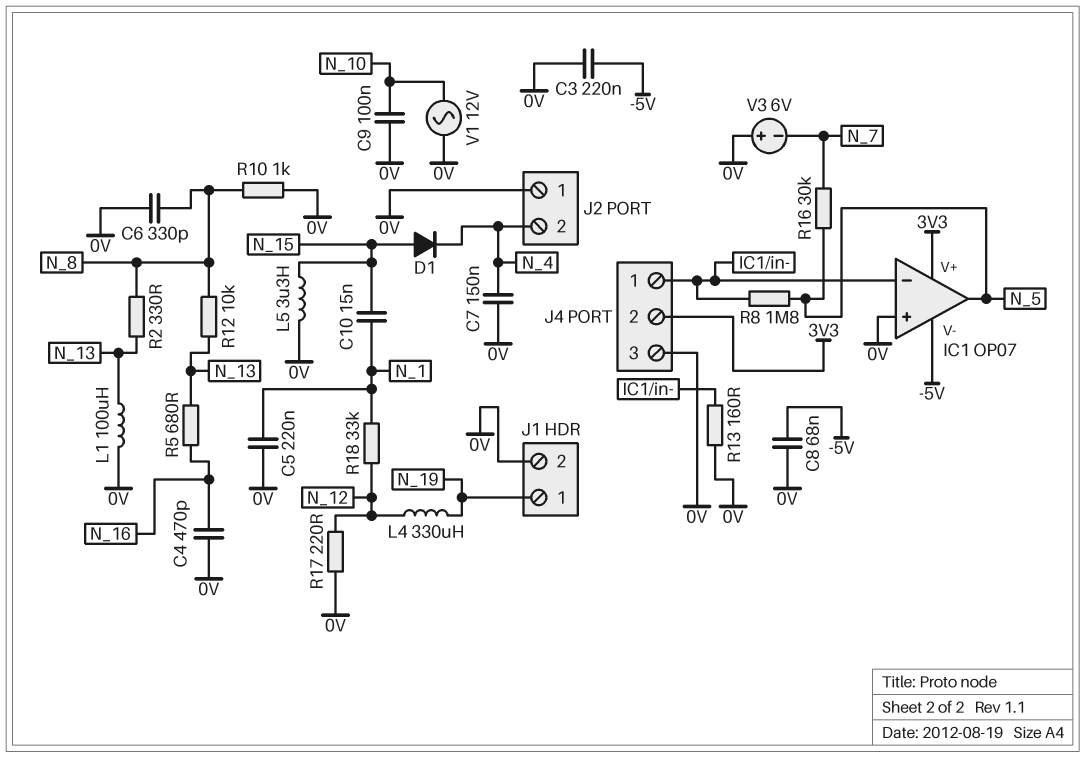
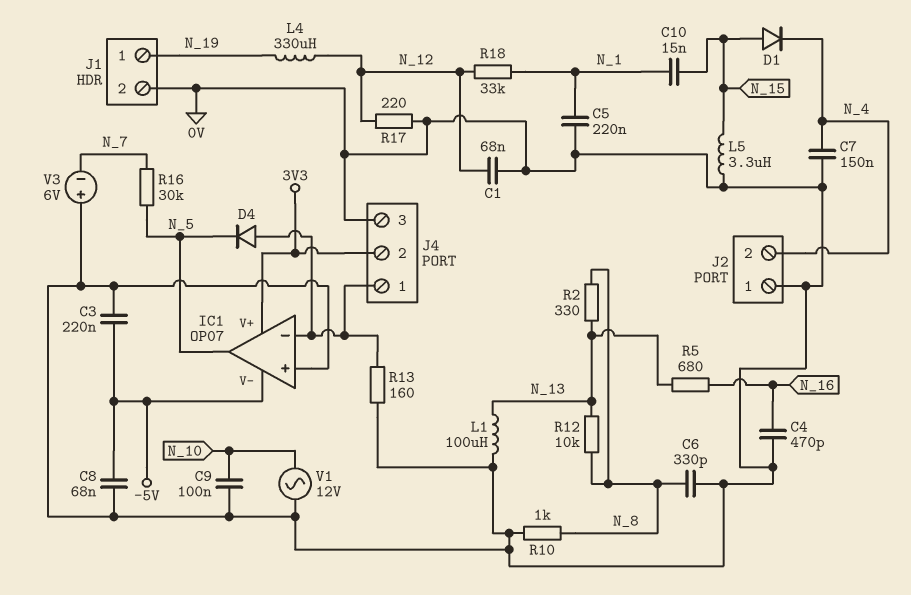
C1: none -> 68nF (0V, N_12)
D4: none -> diode (A IC1/in-, K N_5)
R8: 1.8M (IC1/in-, N_5) -> none

